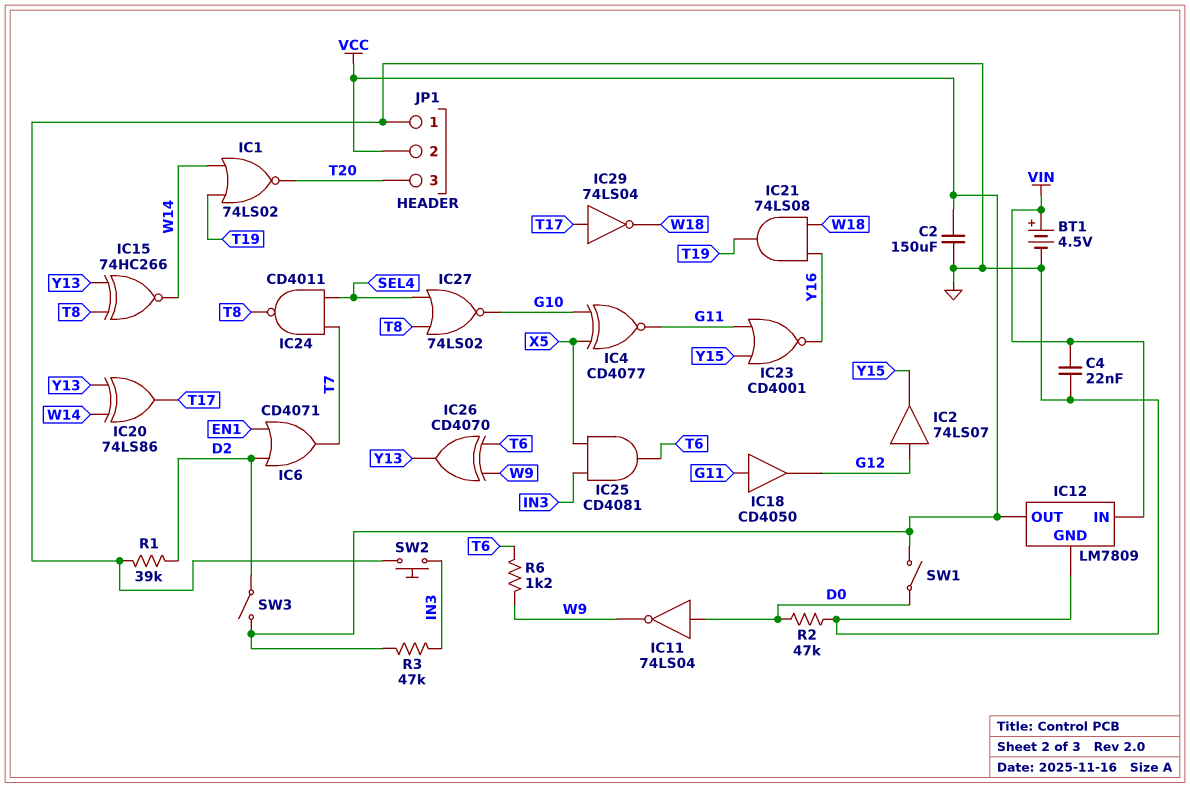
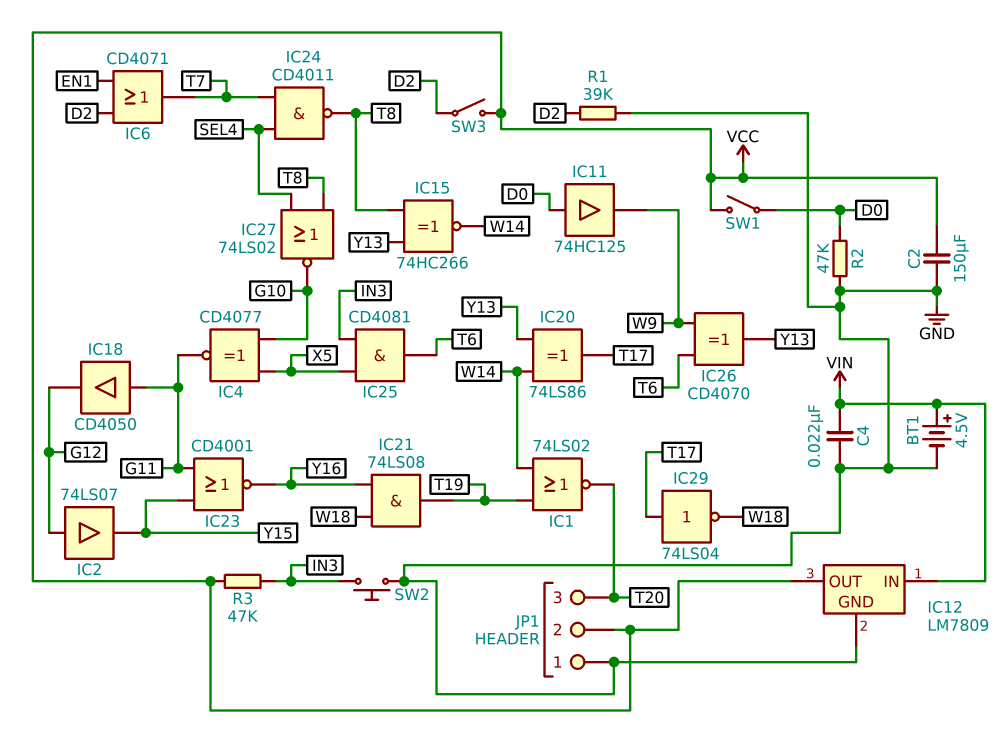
IC11: NOT 74LS04 (in D0, out W9) -> buffer 74HC125 (in D0, out W9)
R6: 1.2k (T6, W9) -> none

